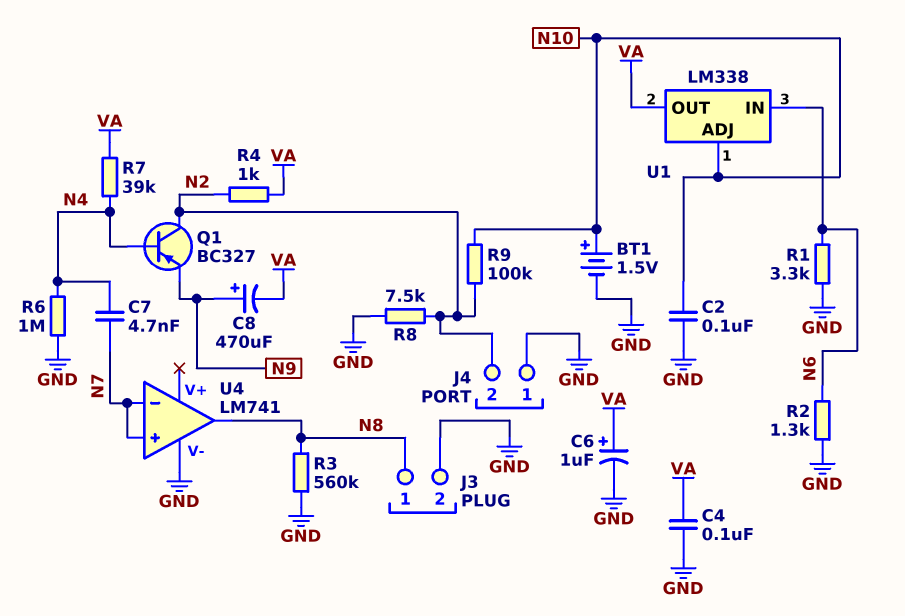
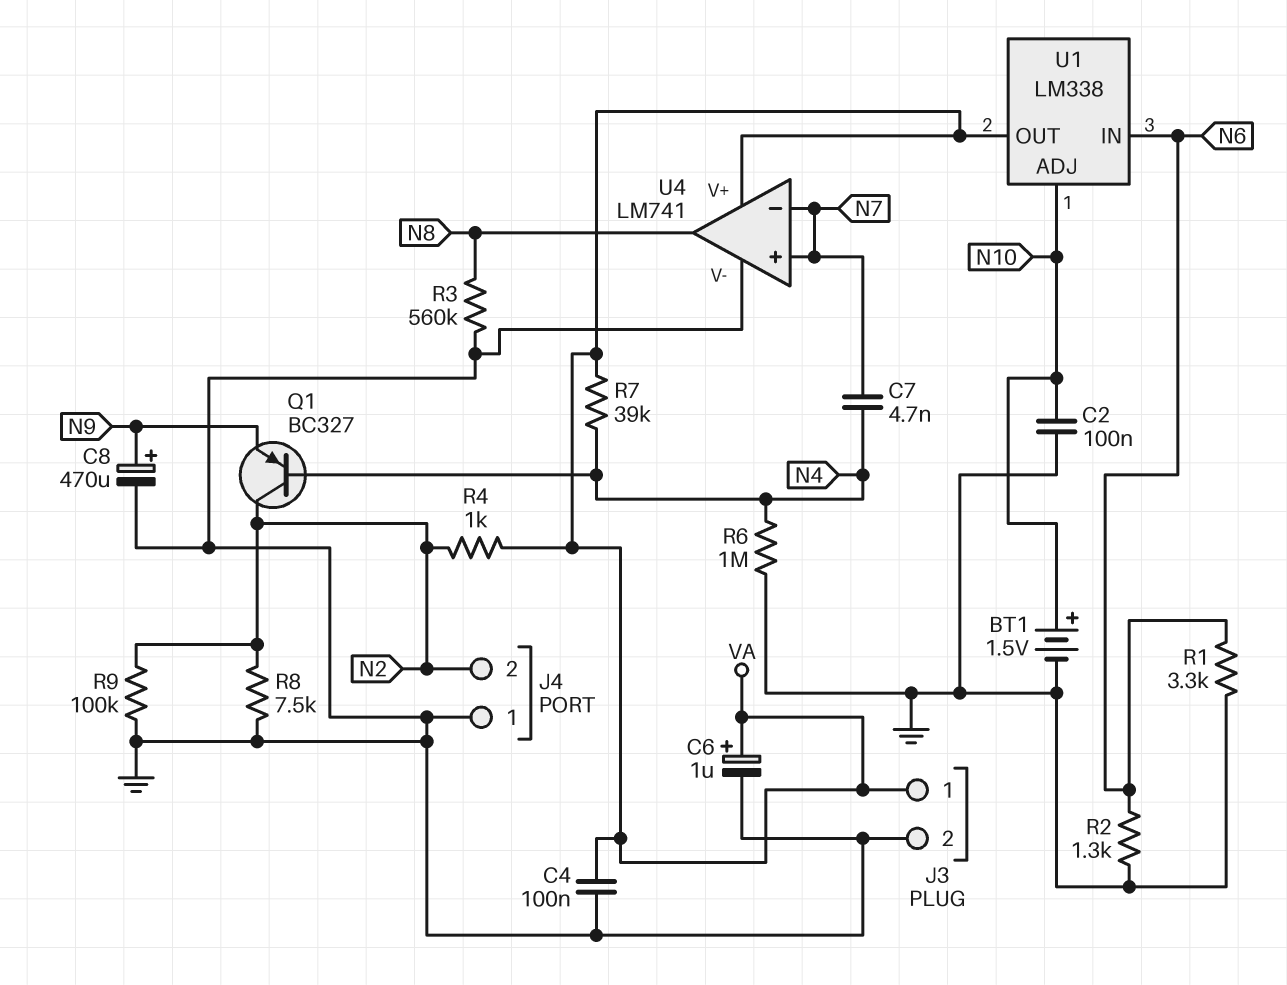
C8: 470uF (plus N9, minus VA) -> 470uF (plus N9, minus GND)
J3 pin 1: N8 -> VA
R9: 100k (N2, N10) -> 100k (GND, N2)
U4 pin V+: none -> VA

